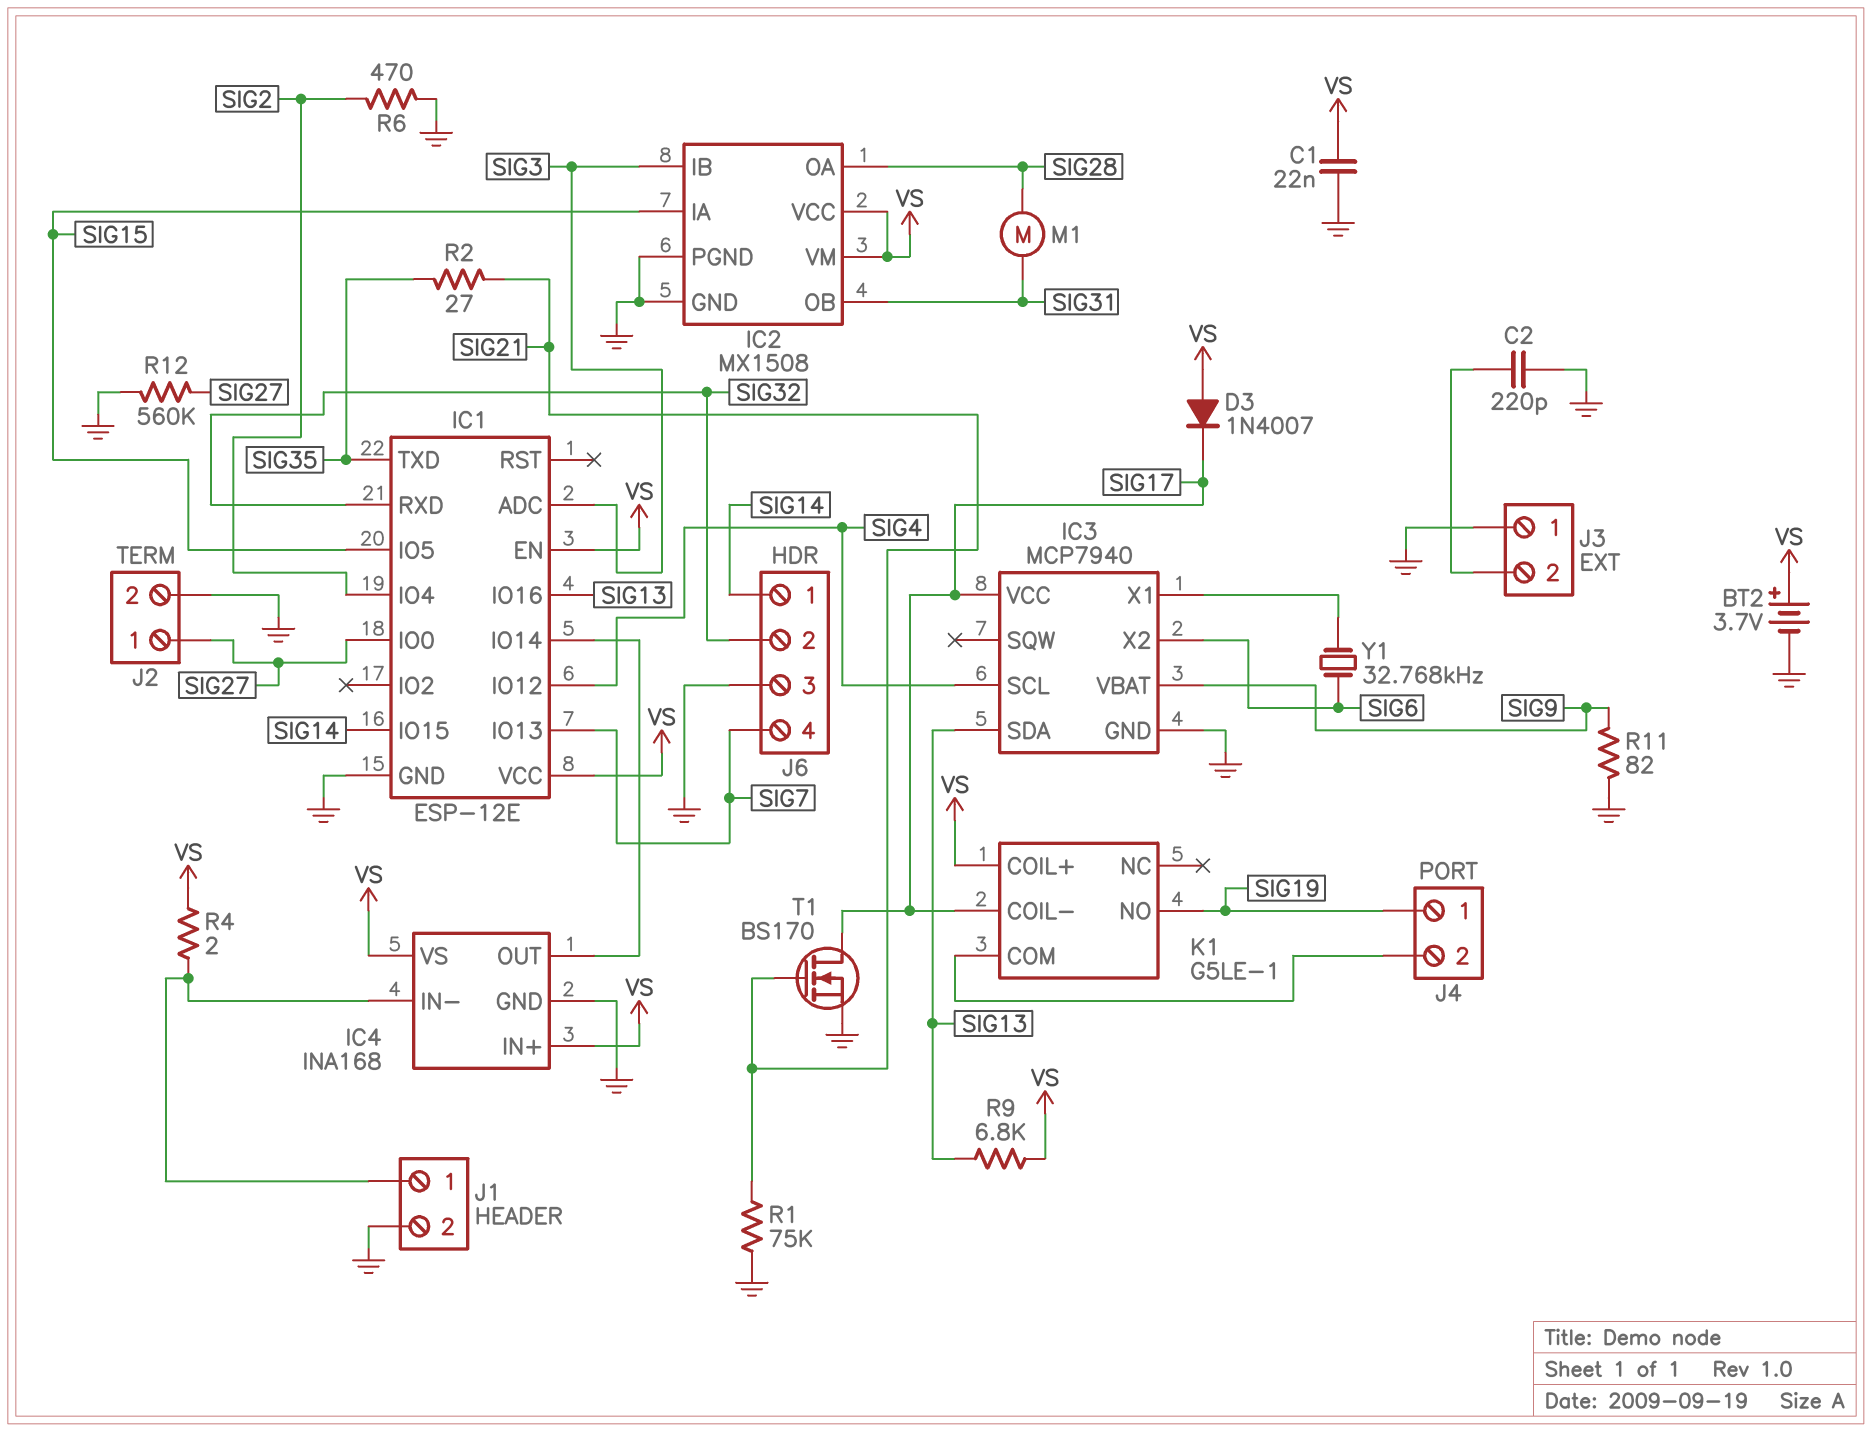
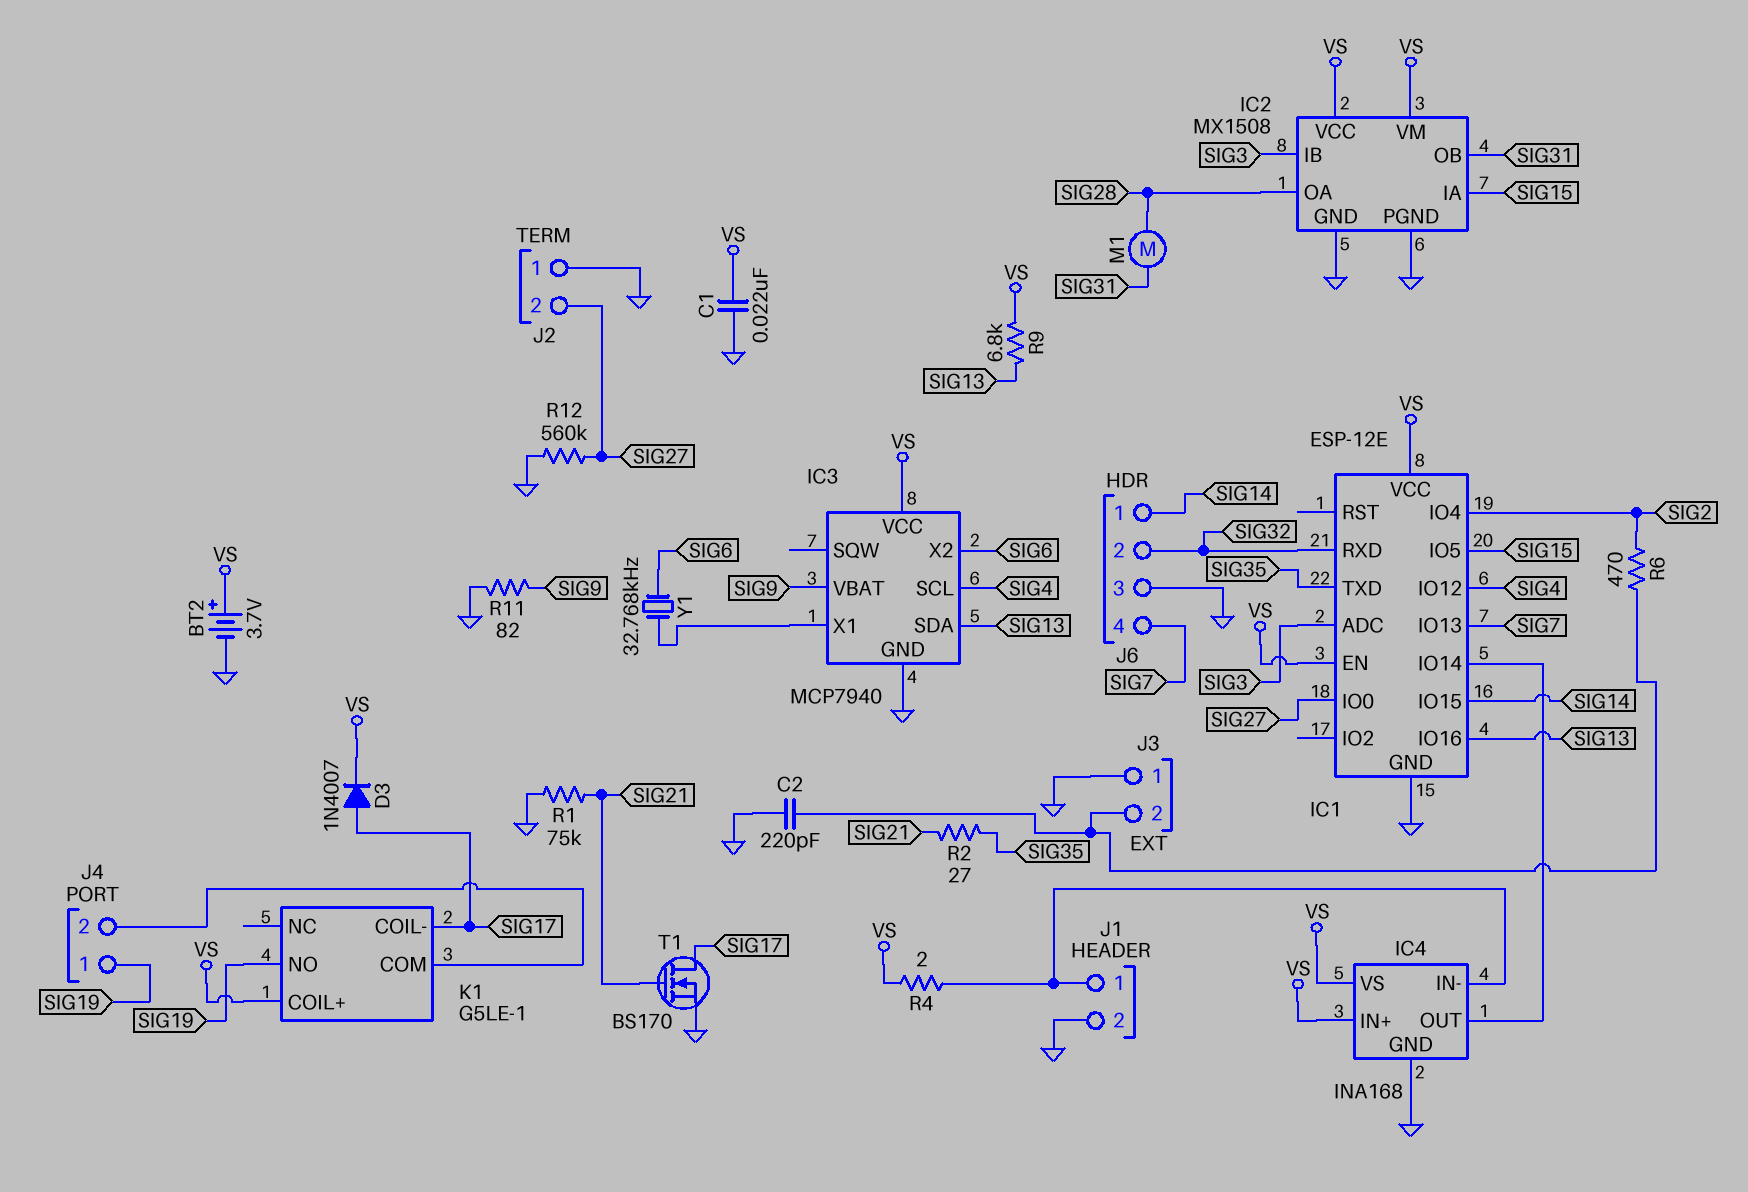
D3: diode 1N4007 (A VS, K SIG17) -> diode 1N4007 (A SIG17, K VS)
IC3 pin VCC: SIG17 -> VS
J2 pin 1: SIG27 -> GND
J2 pin 2: GND -> SIG27
R6: 470 (GND, SIG2) -> 470 (J3/2, SIG2)

